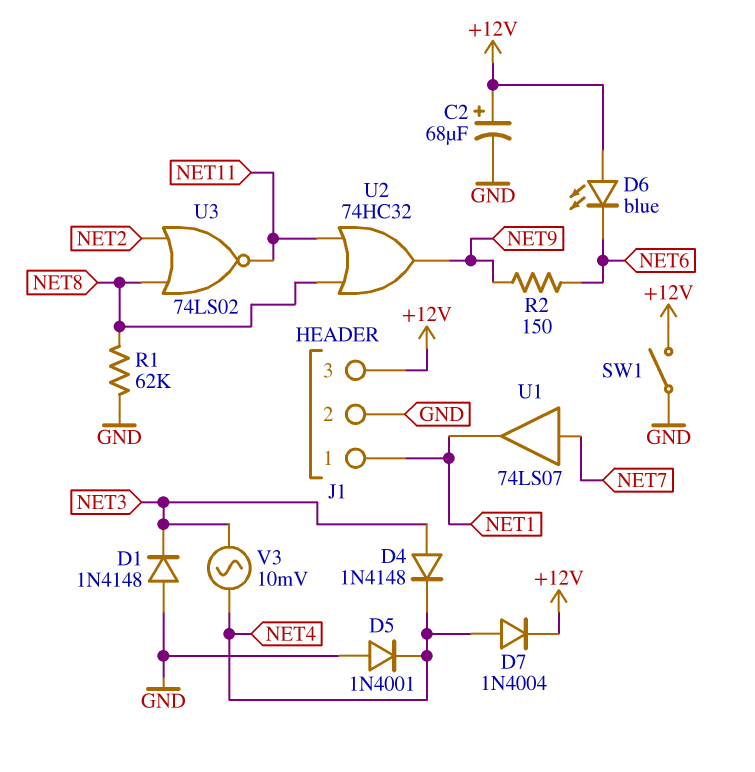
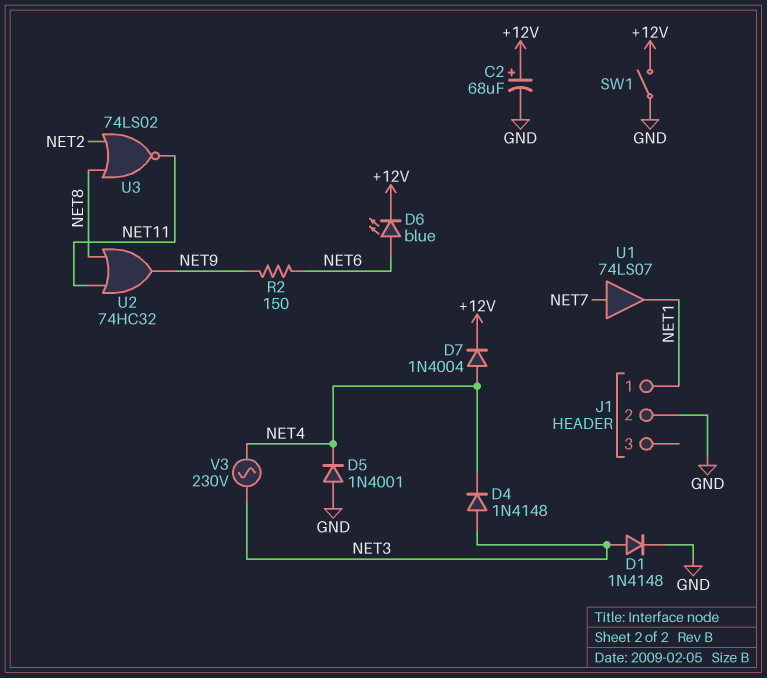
D1: diode 1N4148 (A GND, K NET3) -> diode 1N4148 (A NET3, K GND)
D6: LED blue (A +12V, K NET6) -> LED blue (A NET6, K +12V)
J1 pin 3: +12V -> none
R1: 62k (GND, NET8) -> none
V3: AC 10mV (NET3, NET4) -> AC 230V (NET3, NET4)

